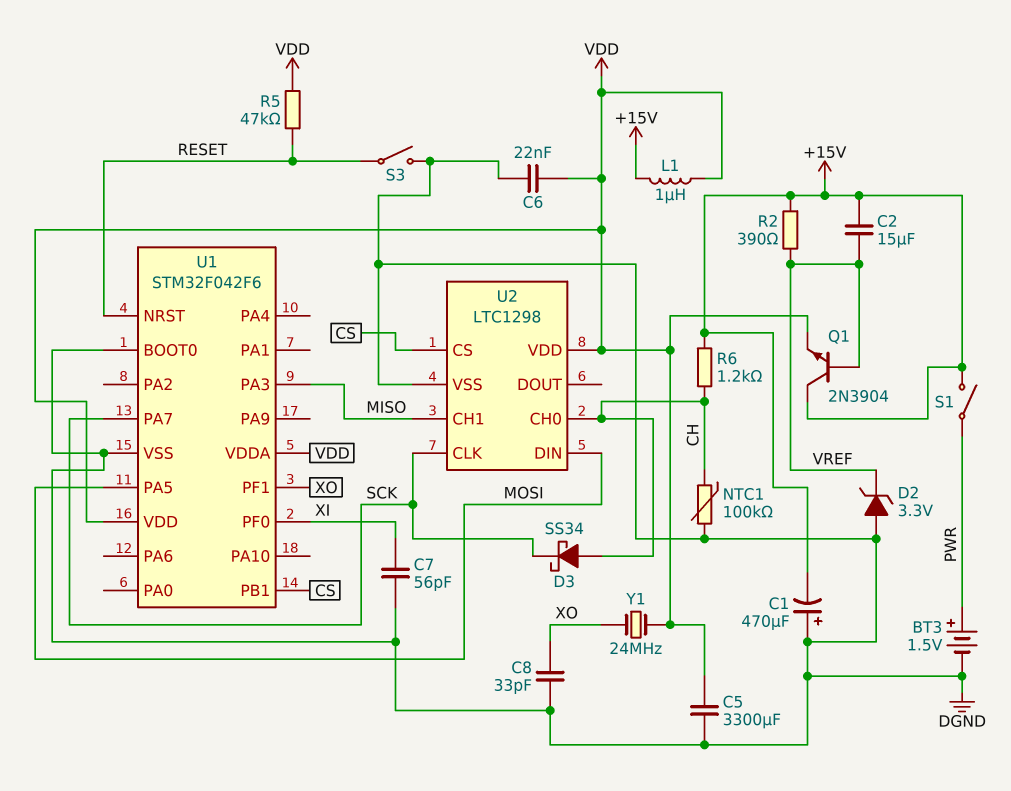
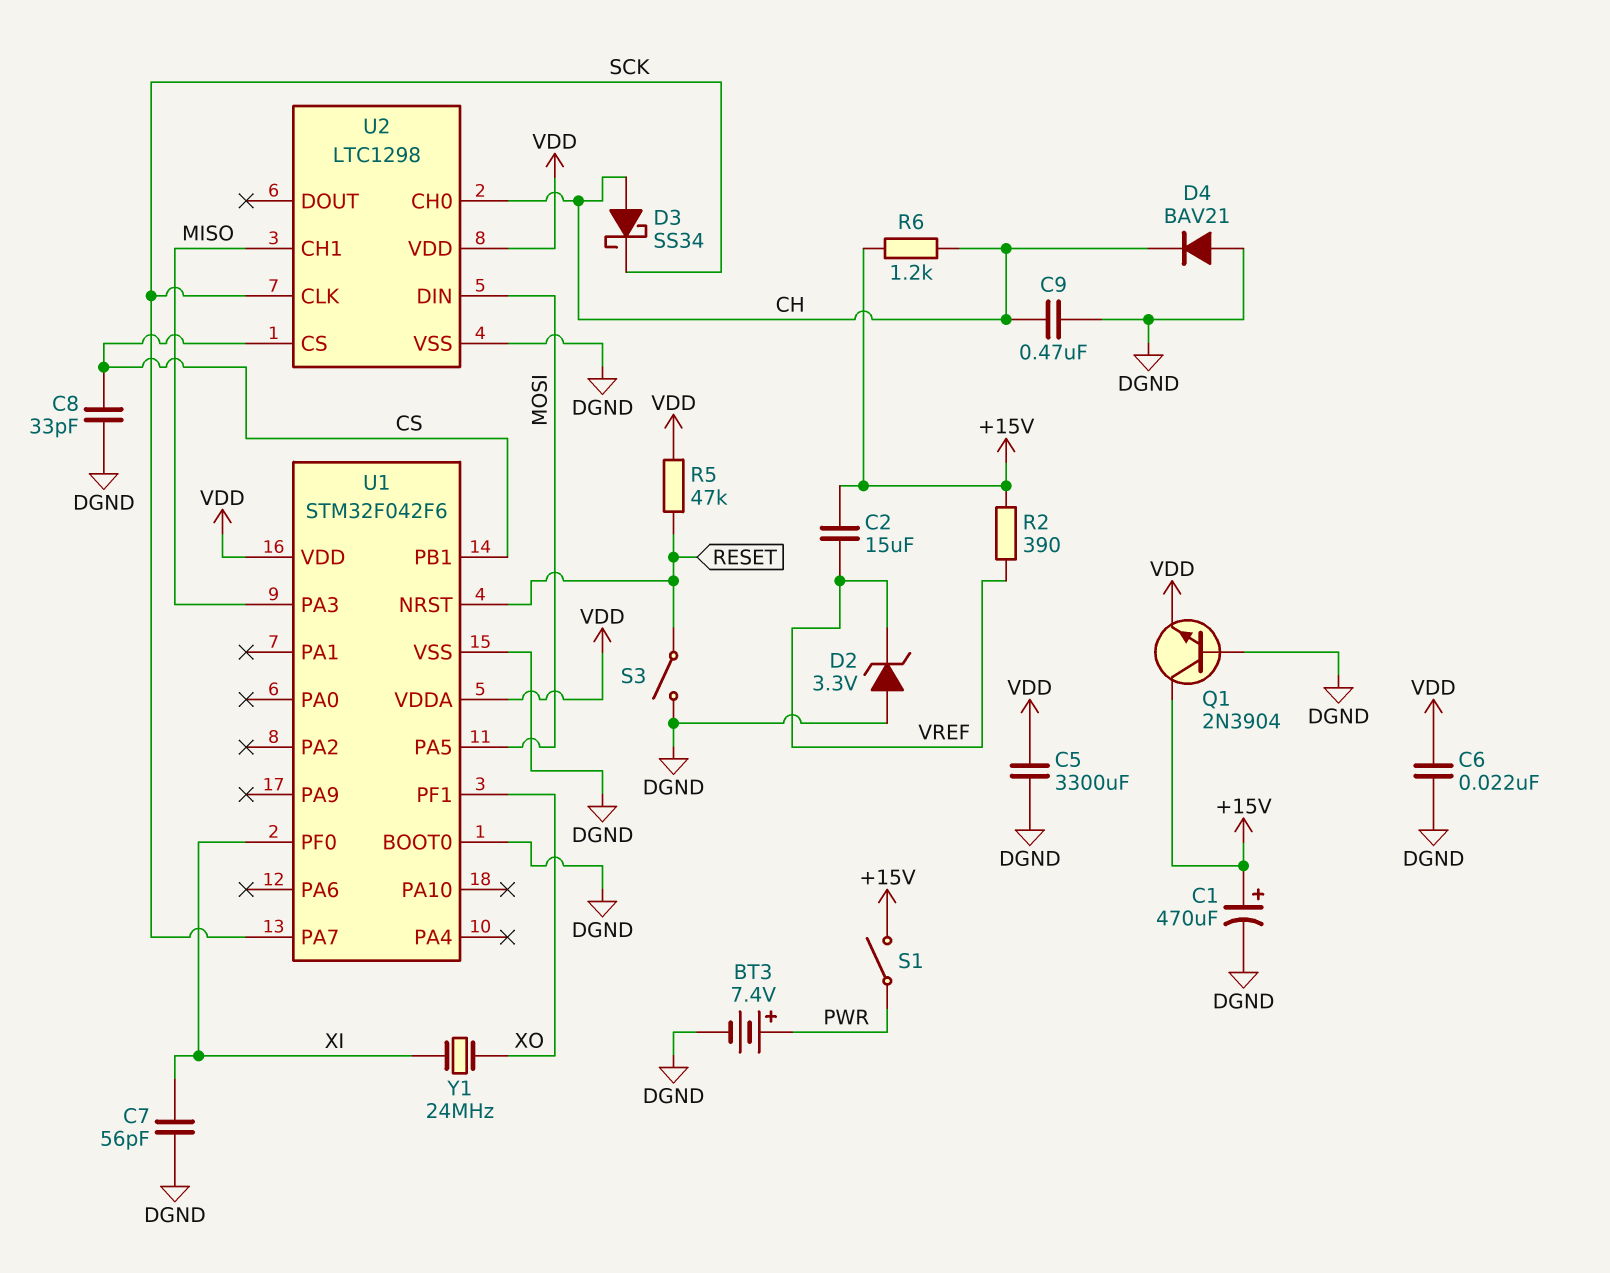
BT3: 1.5V (plus PWR, minus DGND) -> 7.4V (plus PWR, minus DGND)
C1: 470uF (plus DGND, minus +15V) -> 470uF (plus +15V, minus DGND)
C8: 33pF (DGND, XO) -> 33pF (CS, DGND)
C9: none -> 470nF (CH, DGND)
D4: none -> diode BAV21 (A DGND, K CH)
L1: 1uH (+15V, VDD) -> none
NTC1: 100k (CH, DGND) -> none
Q1: NPN 2N3904 (B VREF, C +15V, E VDD) -> NPN 2N3904 (B DGND, C +15V, E VDD)
Y1: 24MHz (VDD, XO) -> 24MHz (XI, XO)

